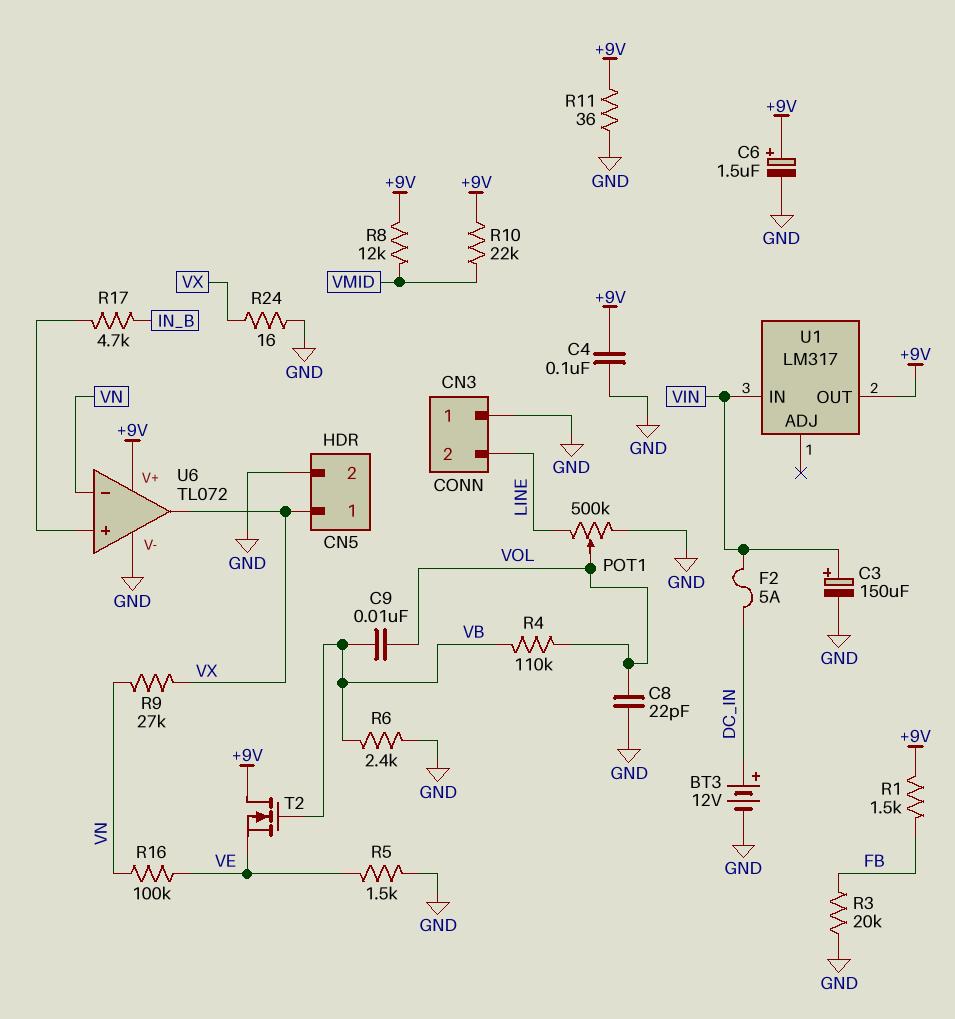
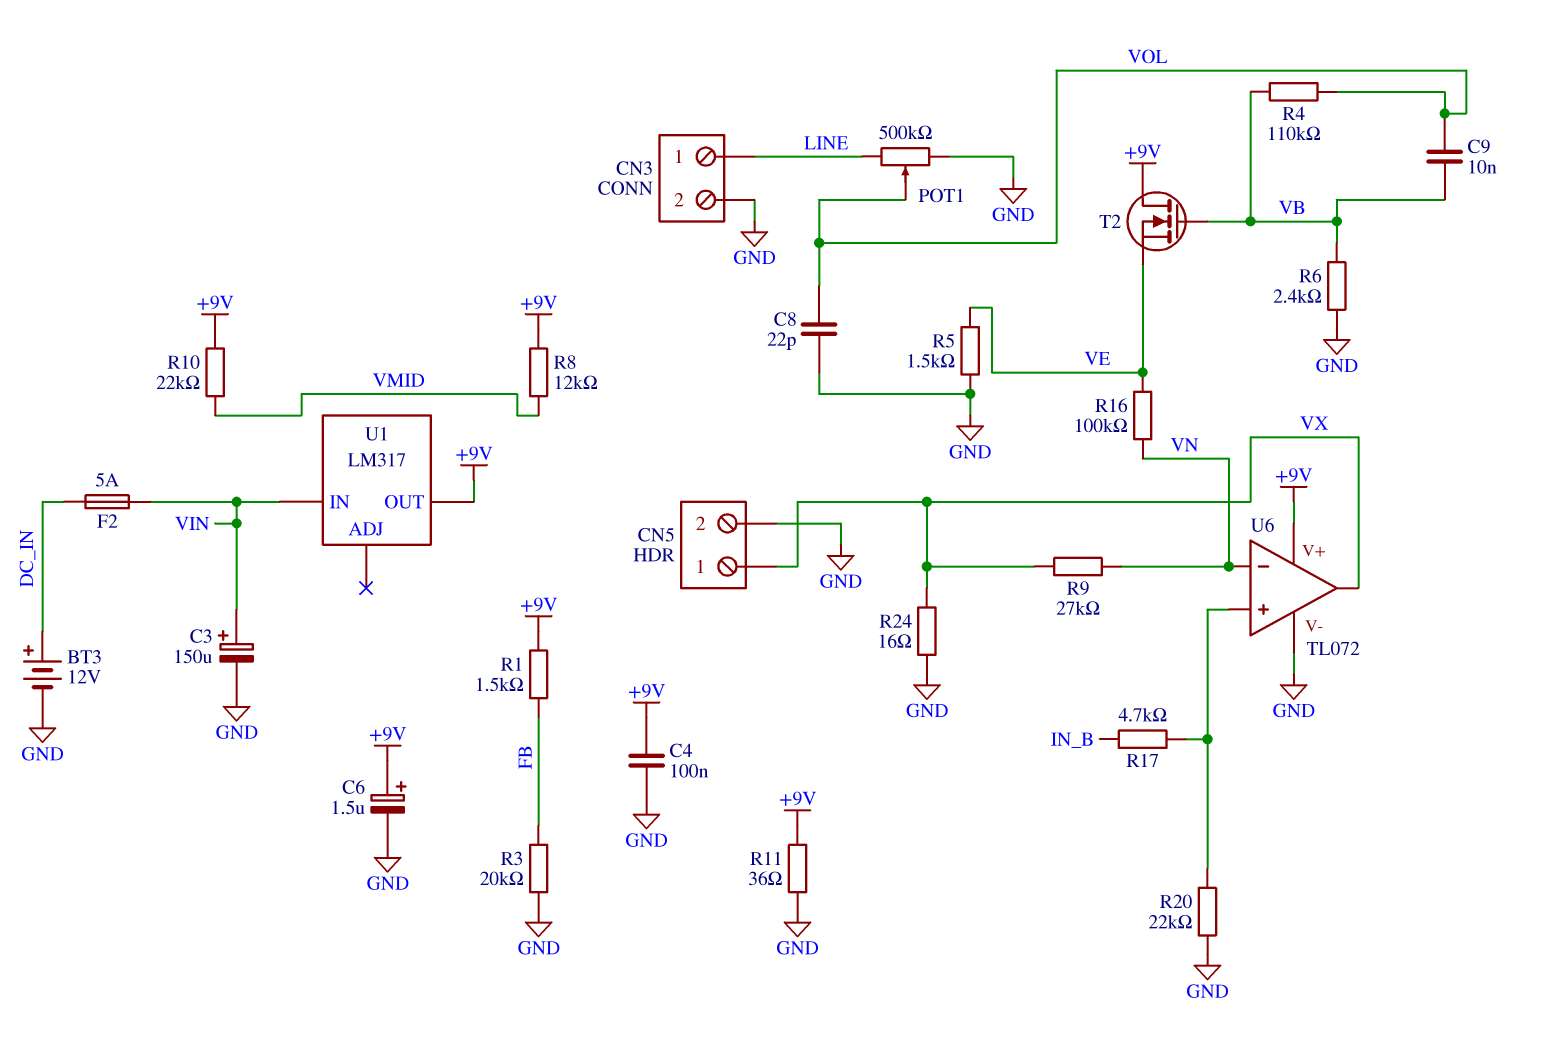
CN3 pin 1: GND -> LINE
CN3 pin 2: LINE -> GND
R20: none -> 22k (GND, U6/in+)

